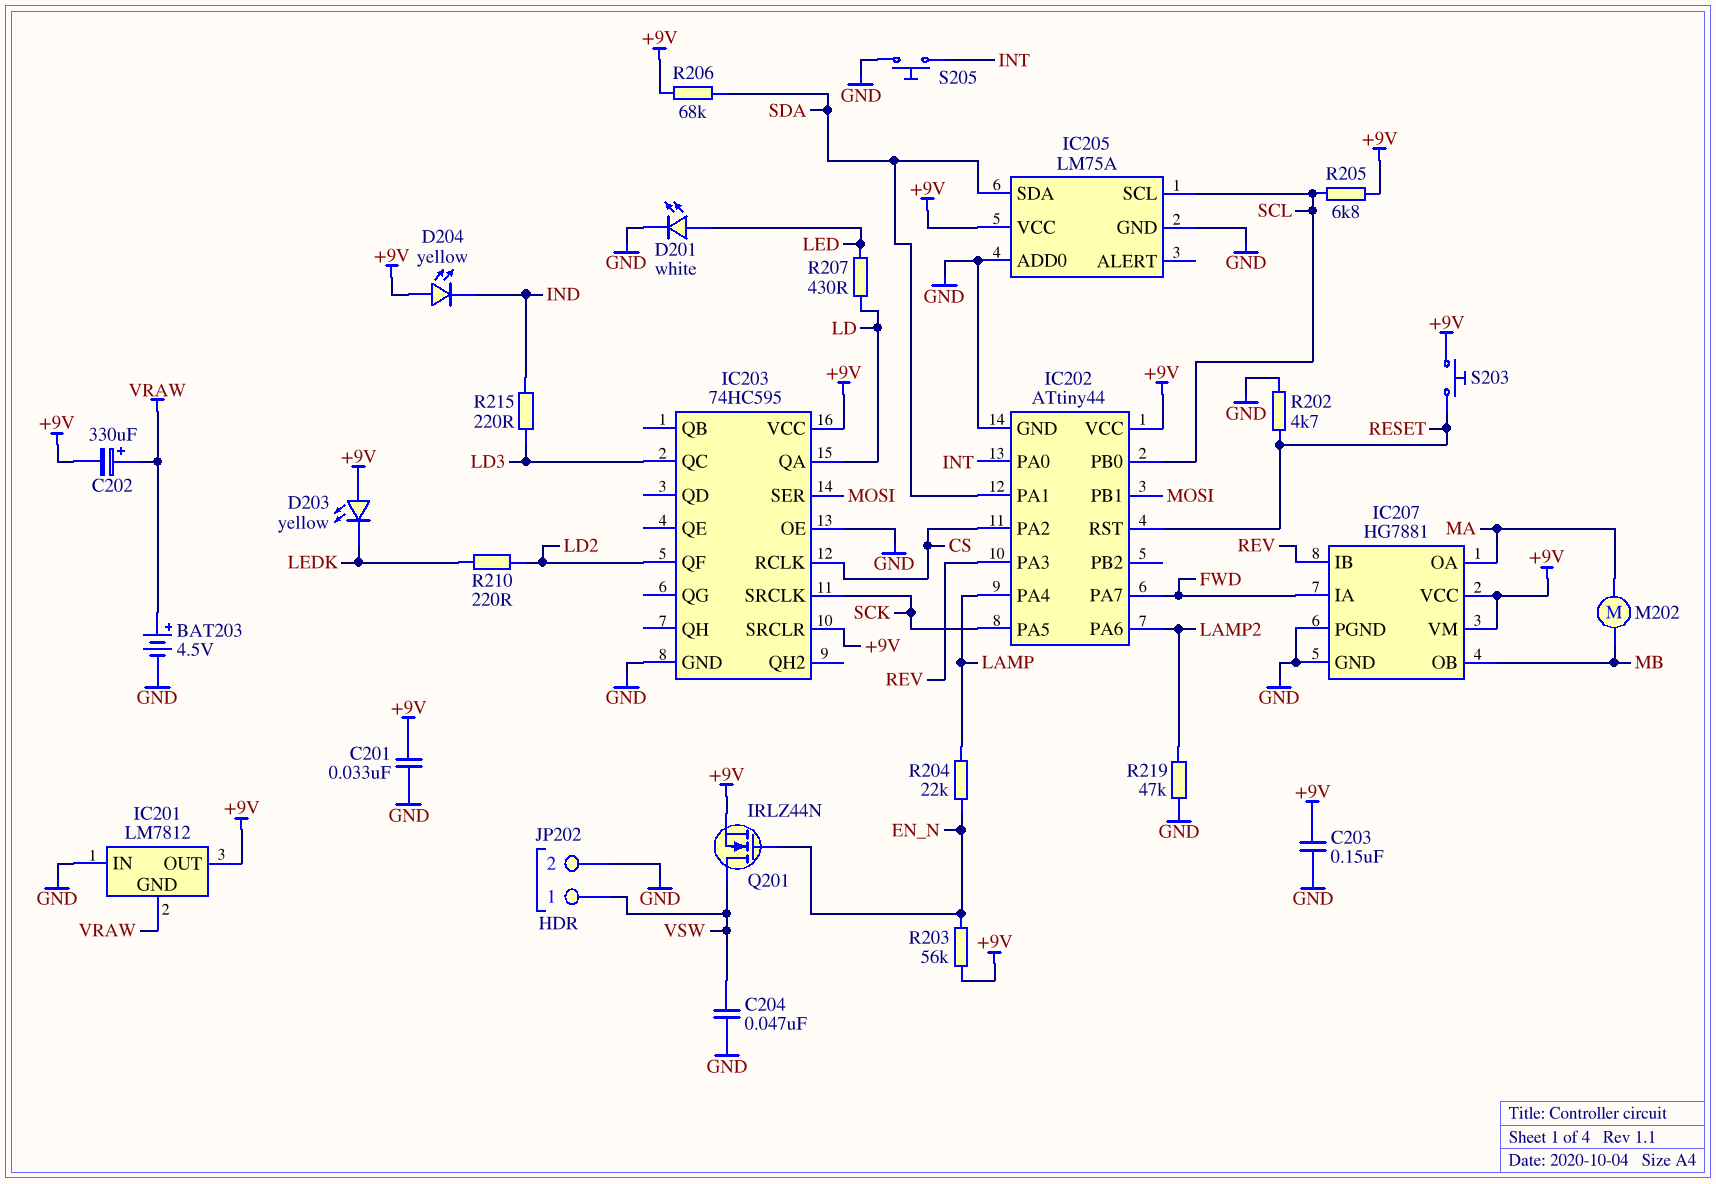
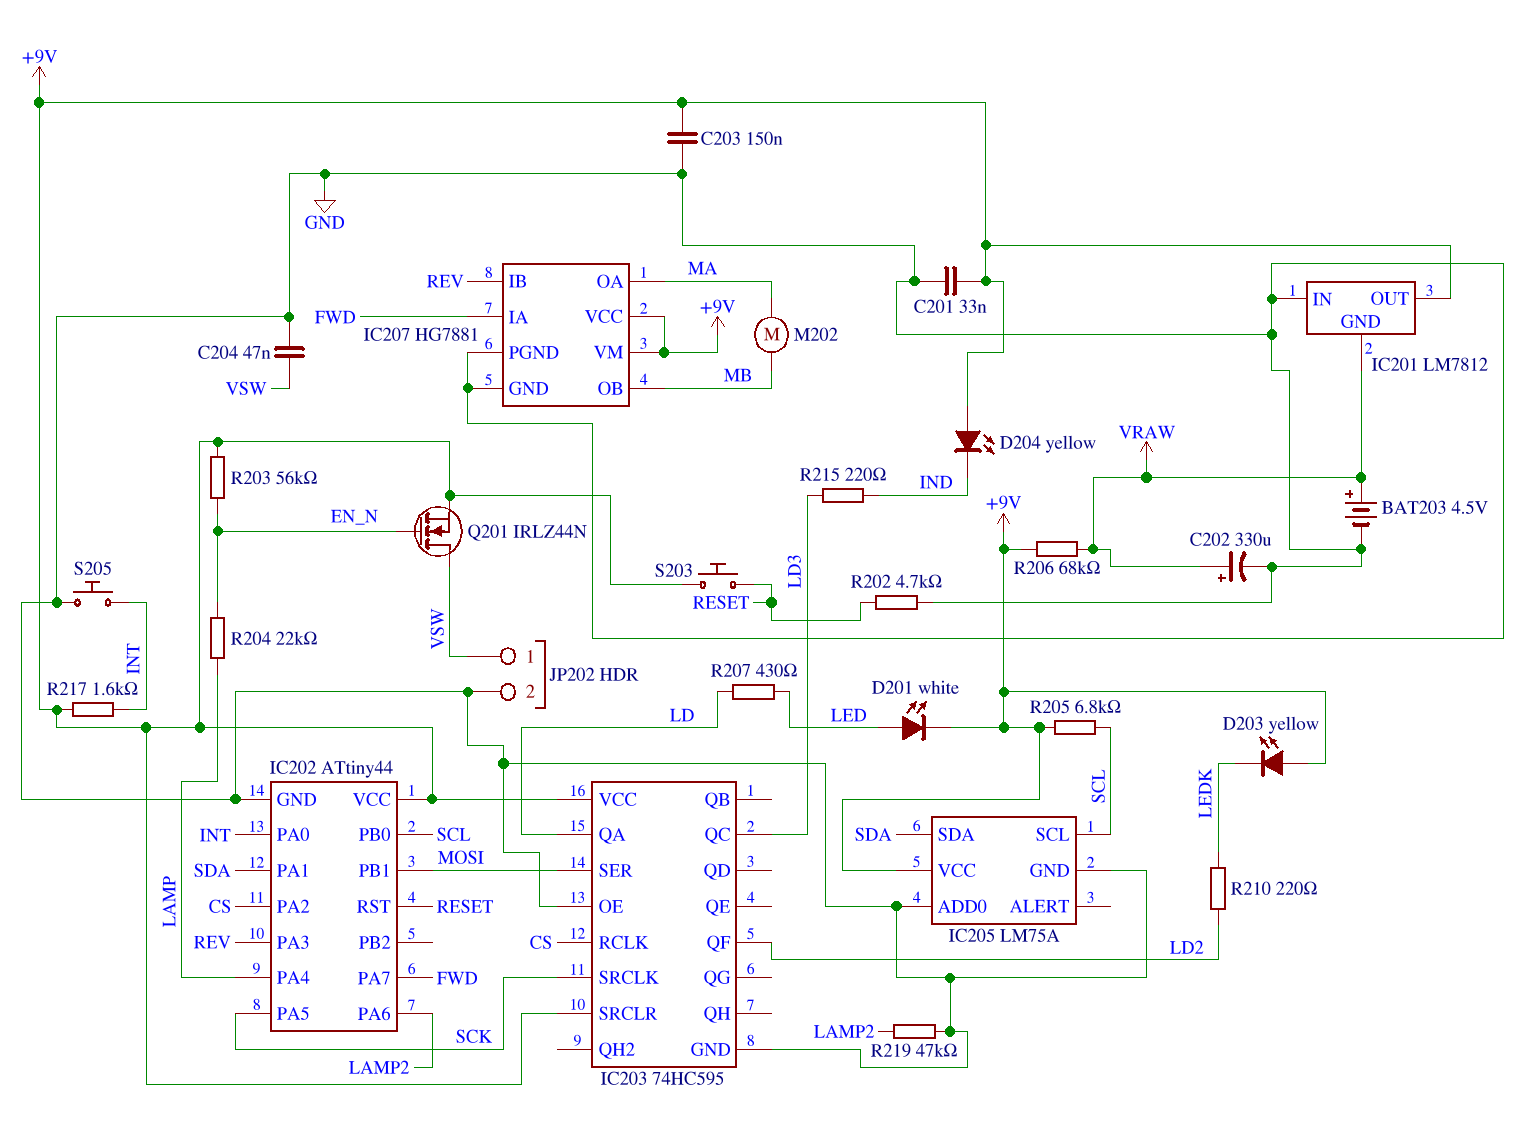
C202: 330uF (plus VRAW, minus +9V) -> 330uF (plus VRAW, minus GND)
D201: LED white (A LED, K GND) -> LED white (A LED, K +9V)
R206: 68k (+9V, SDA) -> 68k (+9V, VRAW)
R217: none -> 1.6k (+9V, INT)

